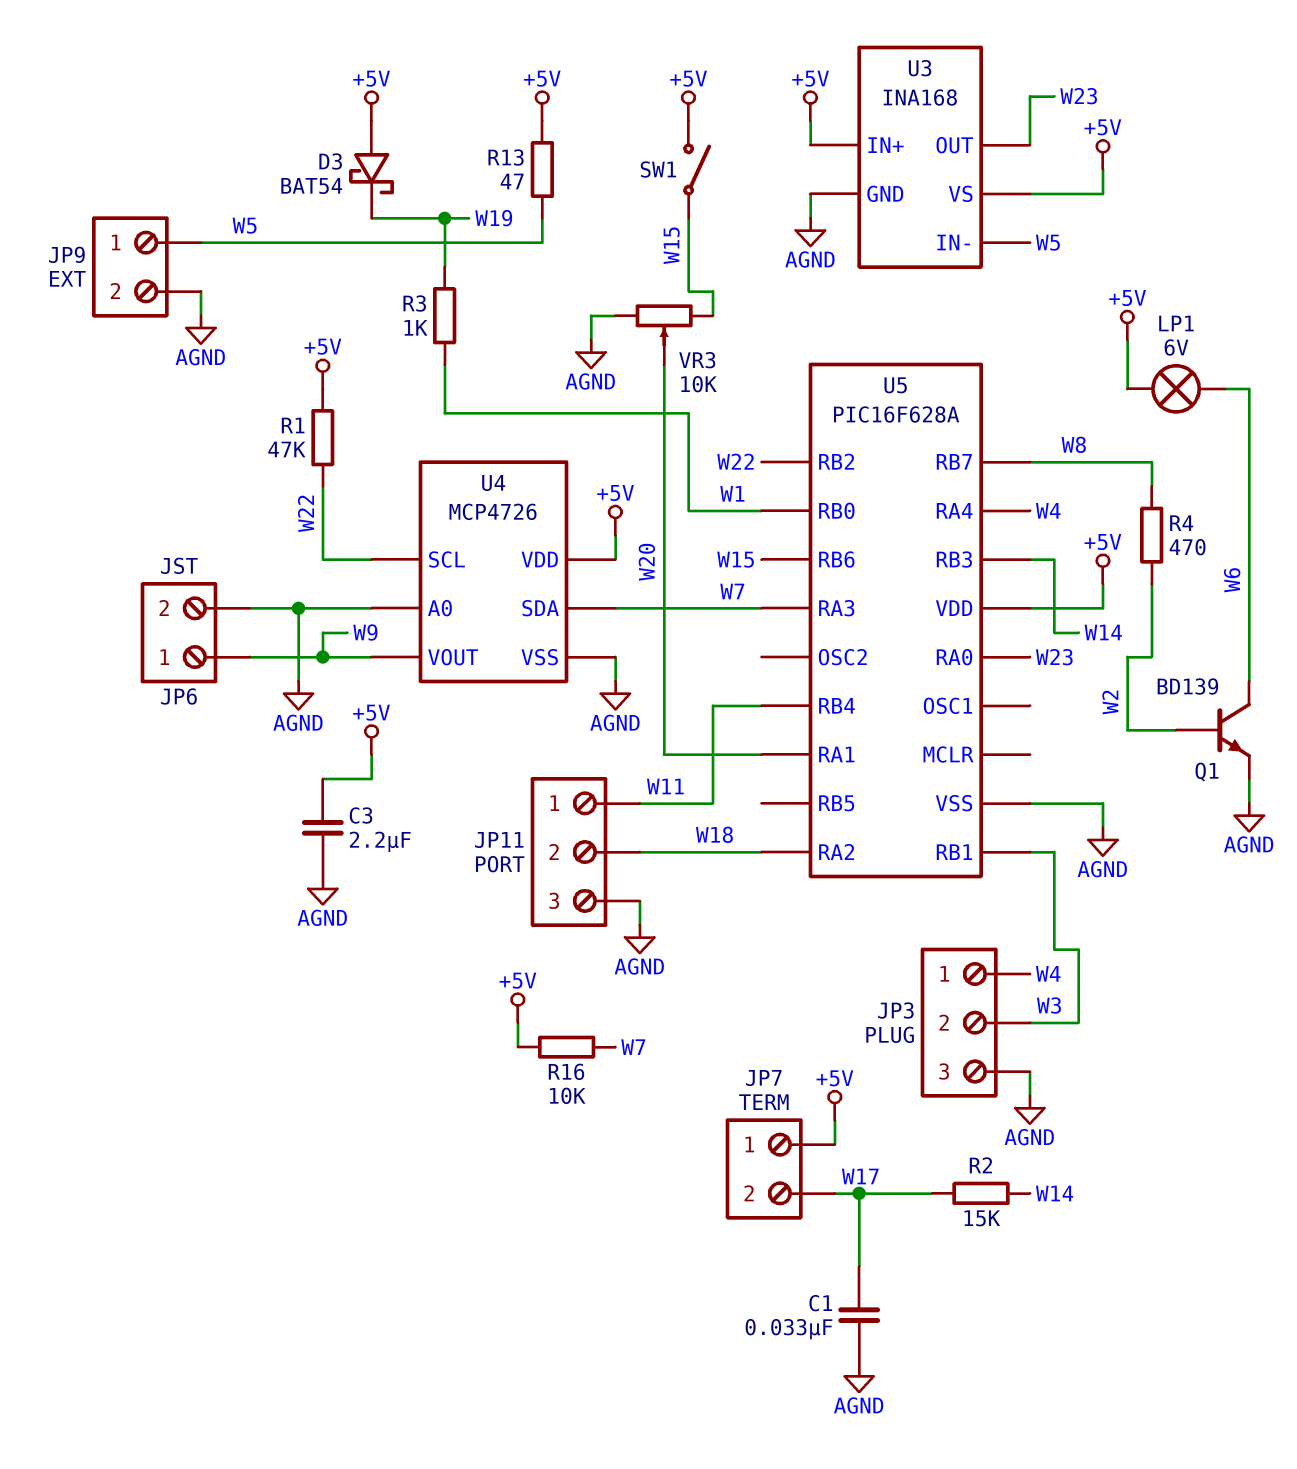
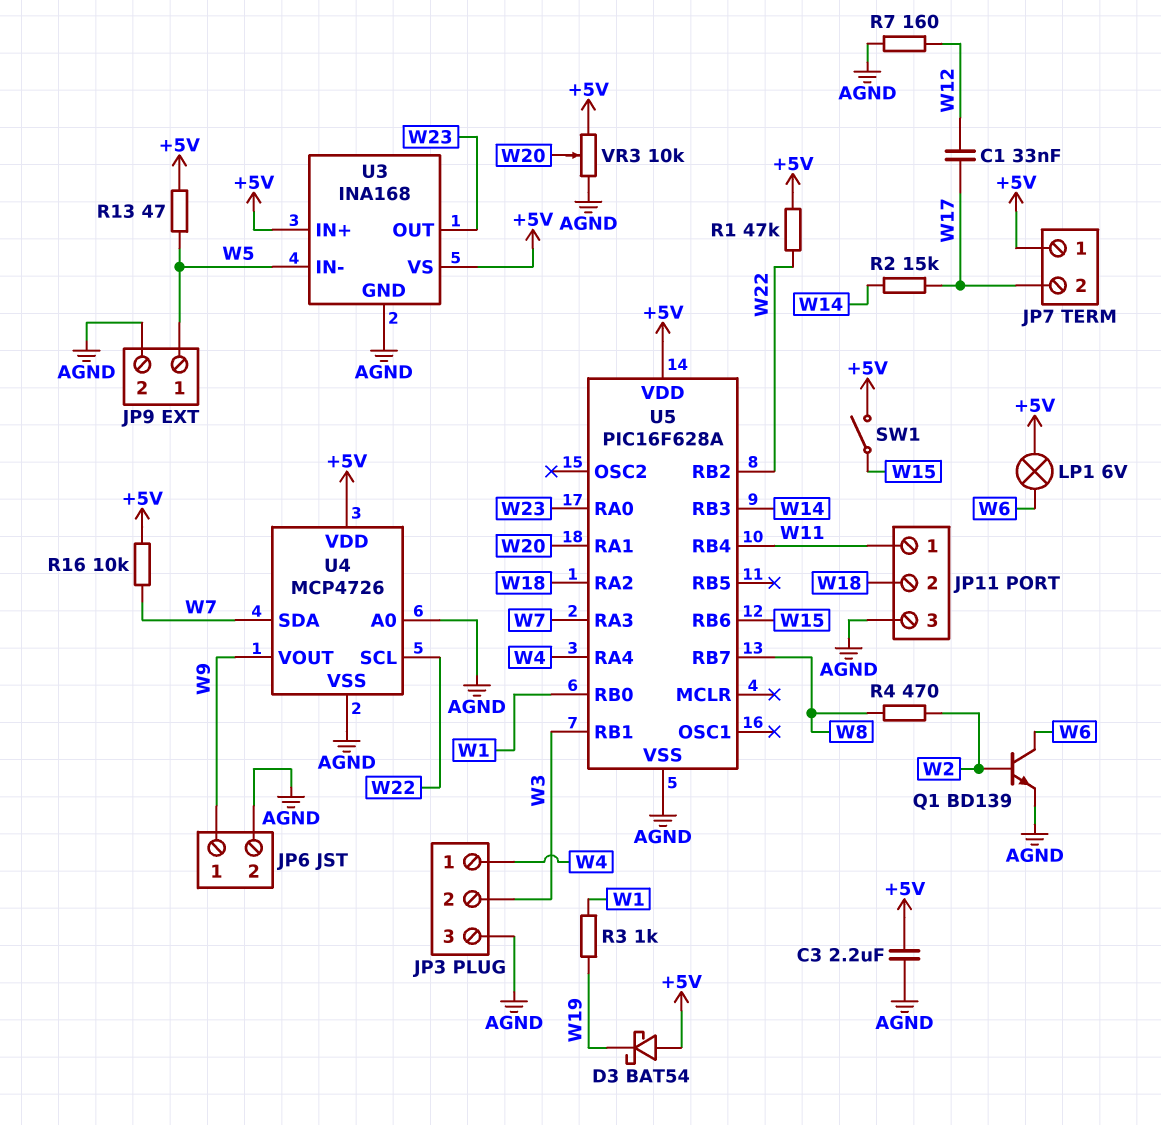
C1: 33nF (AGND, W17) -> 33nF (W12, W17)
R7: none -> 160 (AGND, W12)
VR3: 10k (AGND, W15, wiper W20) -> 10k (+5V, AGND, wiper W20)

